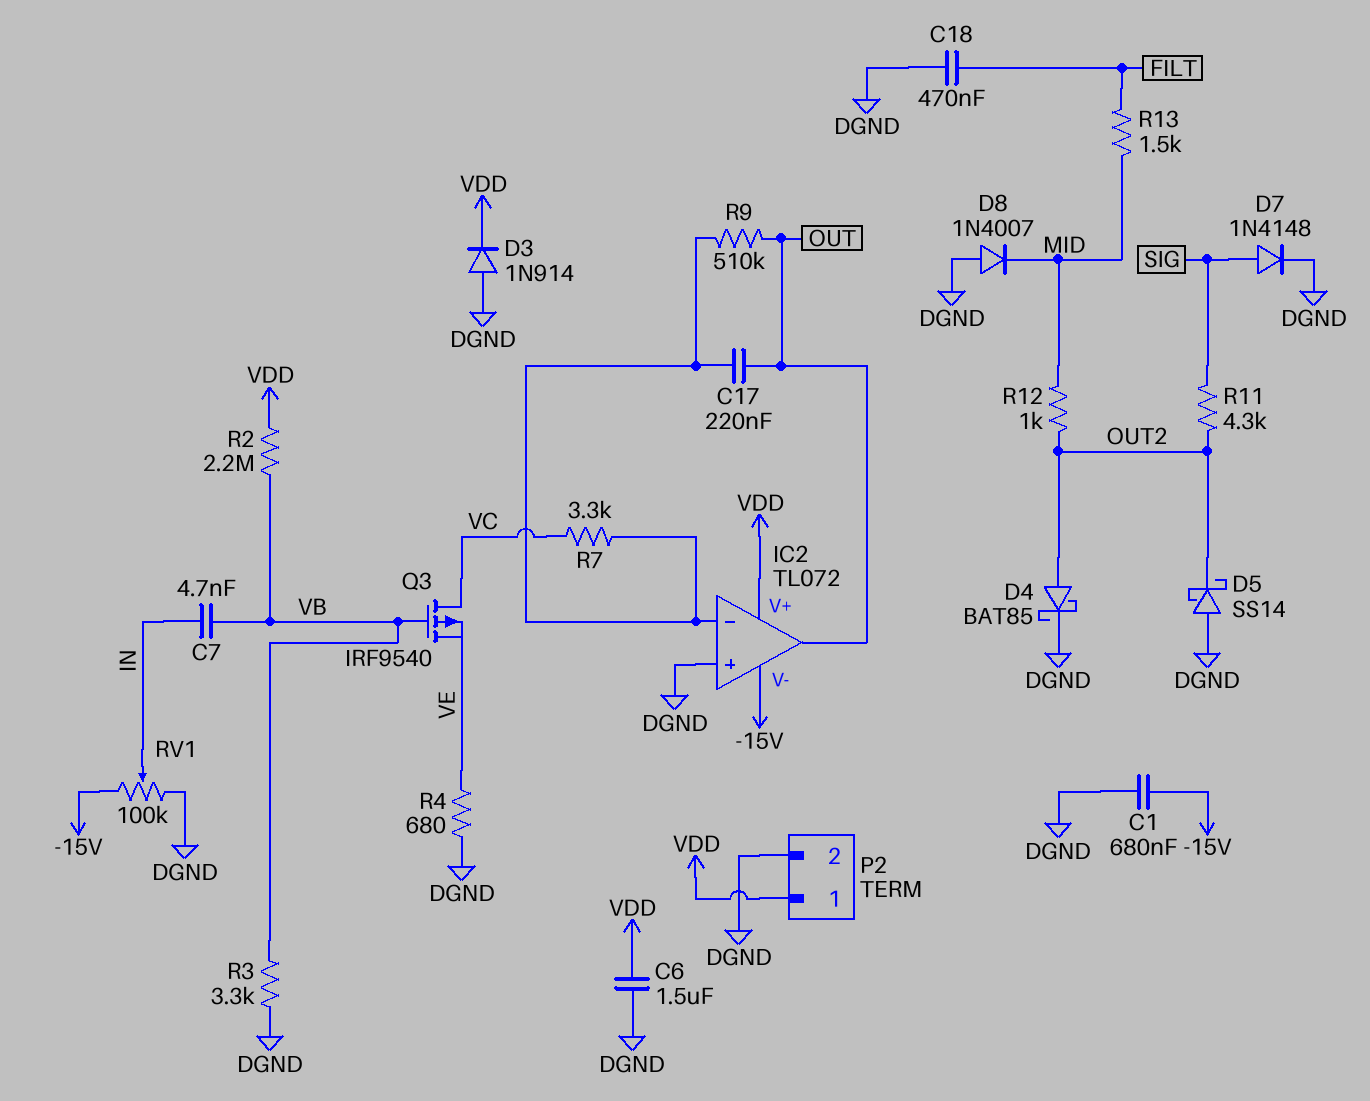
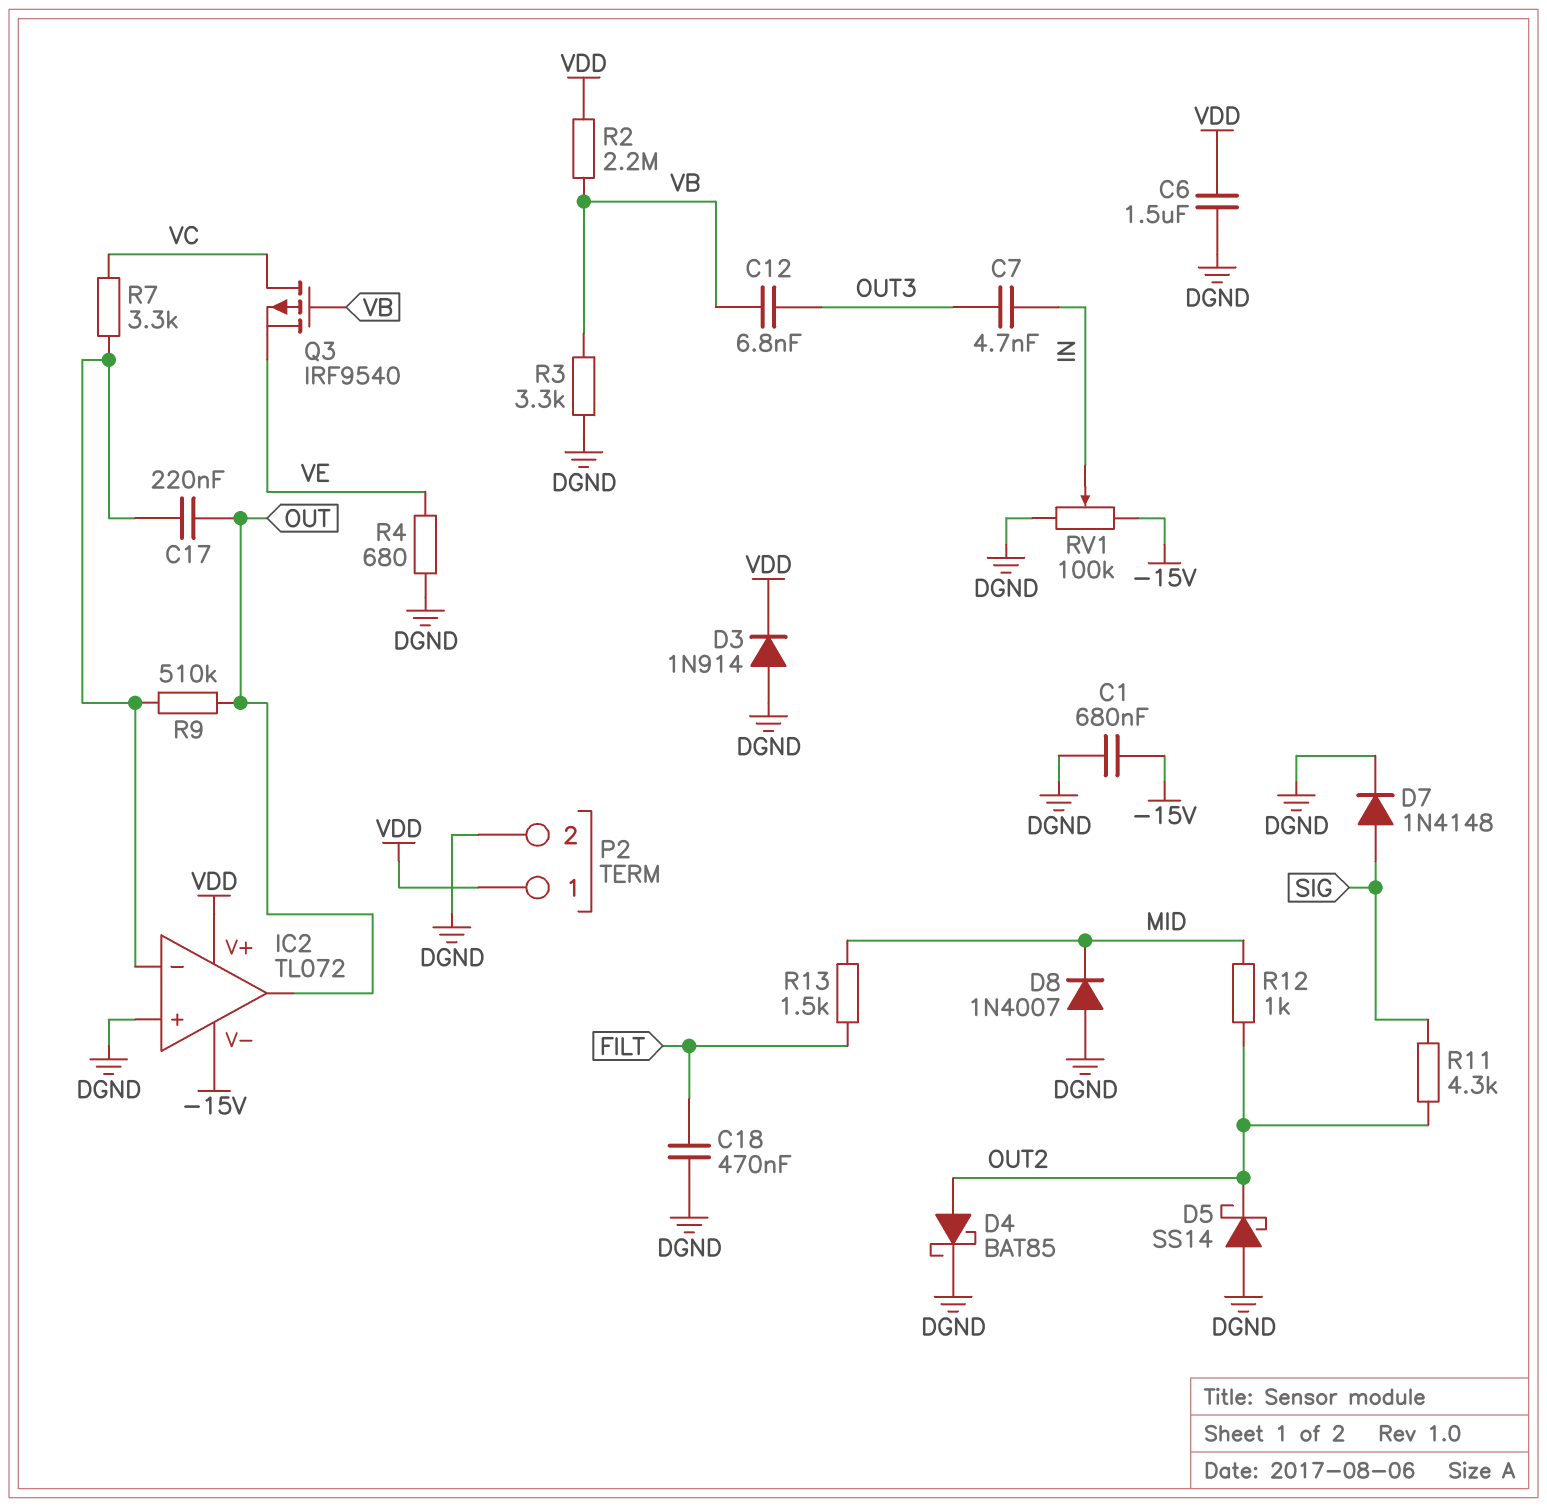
C7: 4.7nF (IN, VB) -> 4.7nF (IN, OUT3)
C12: none -> 6.8nF (OUT3, VB)

